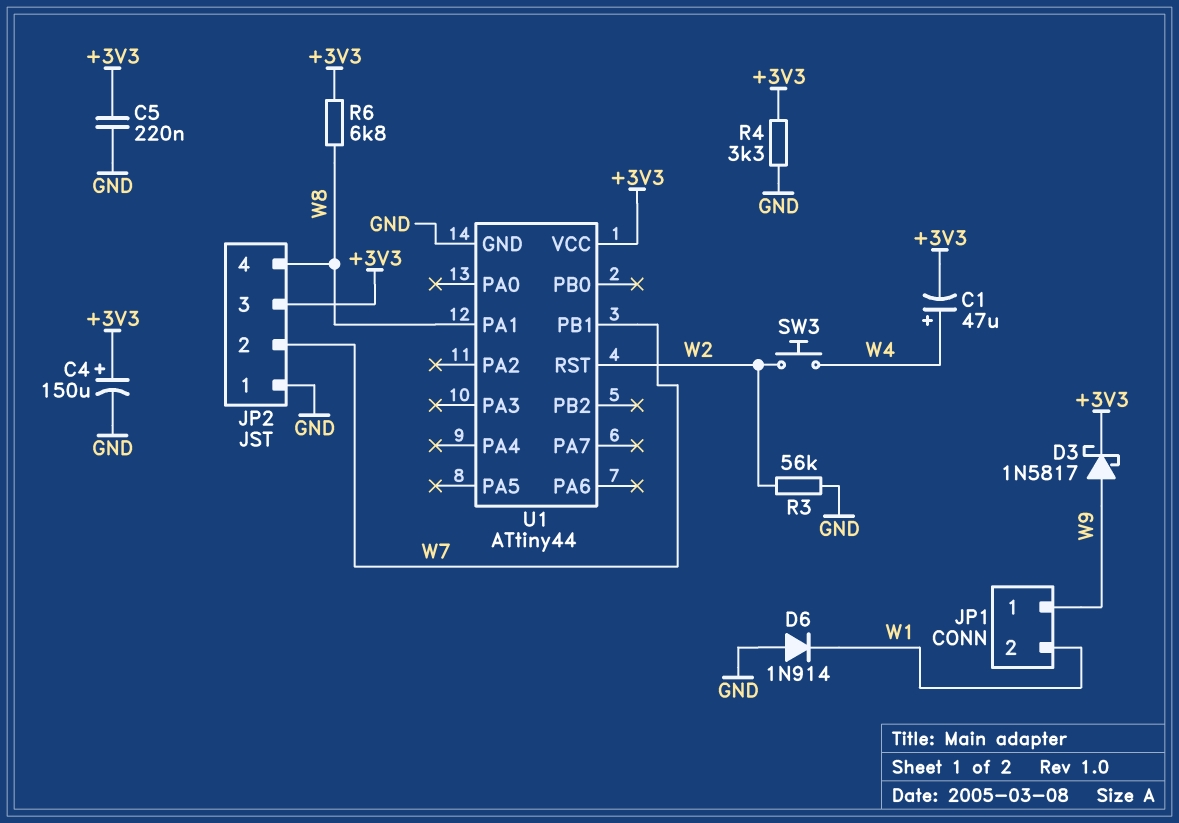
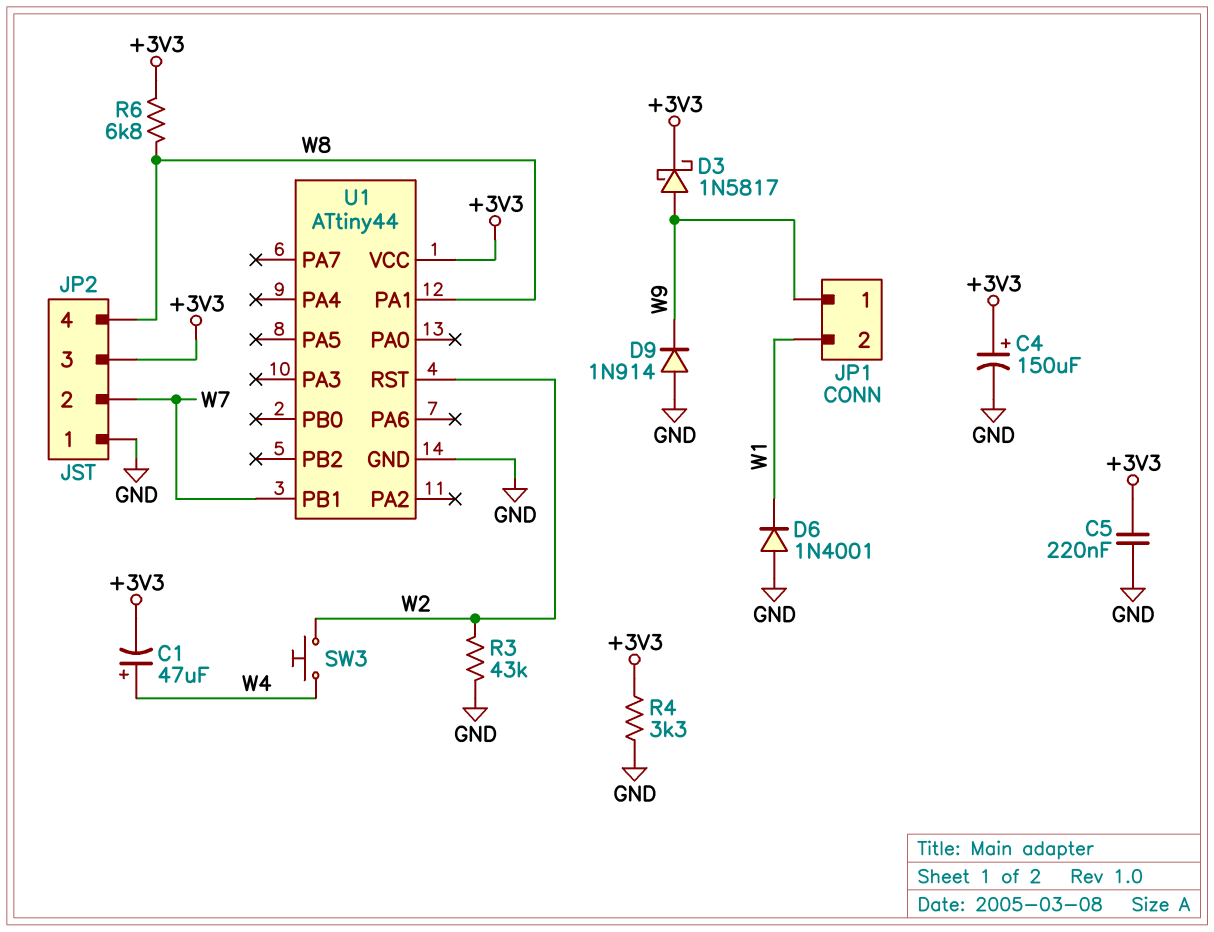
D6: diode 1N914 (A GND, K W1) -> diode 1N4001 (A GND, K W1)
D9: none -> diode 1N914 (A GND, K W9)
R3: 56k (GND, W2) -> 43k (GND, W2)

